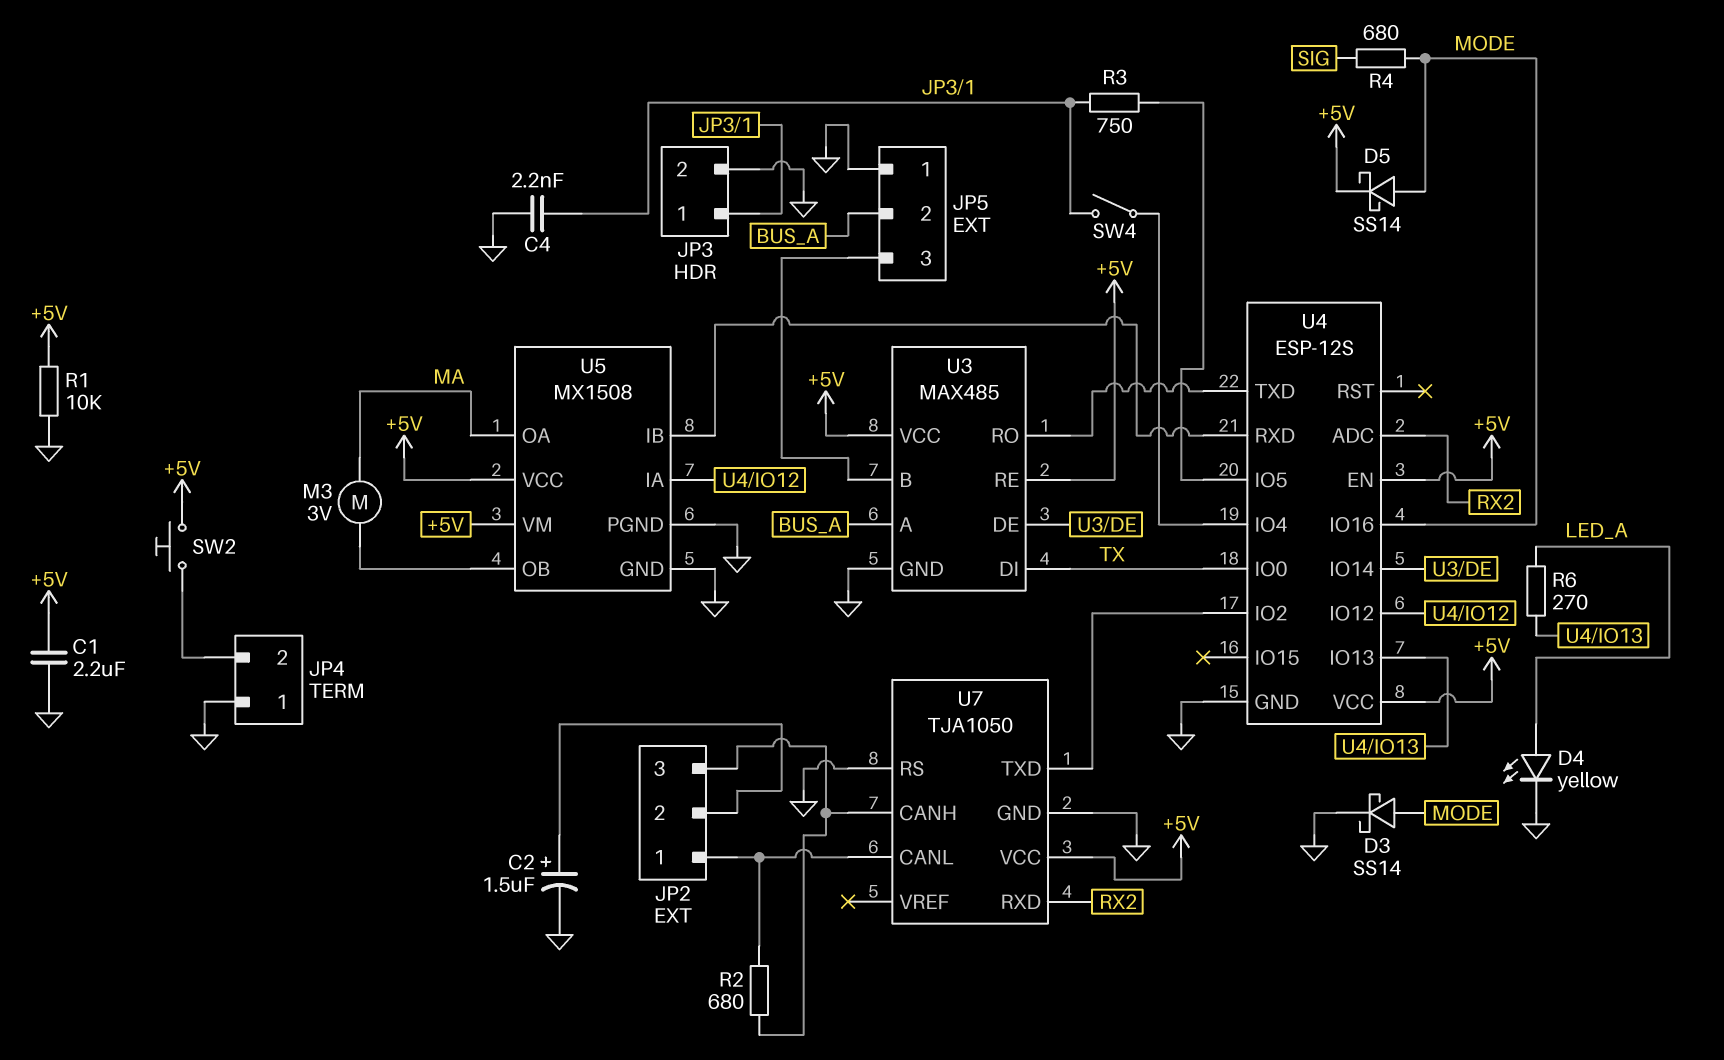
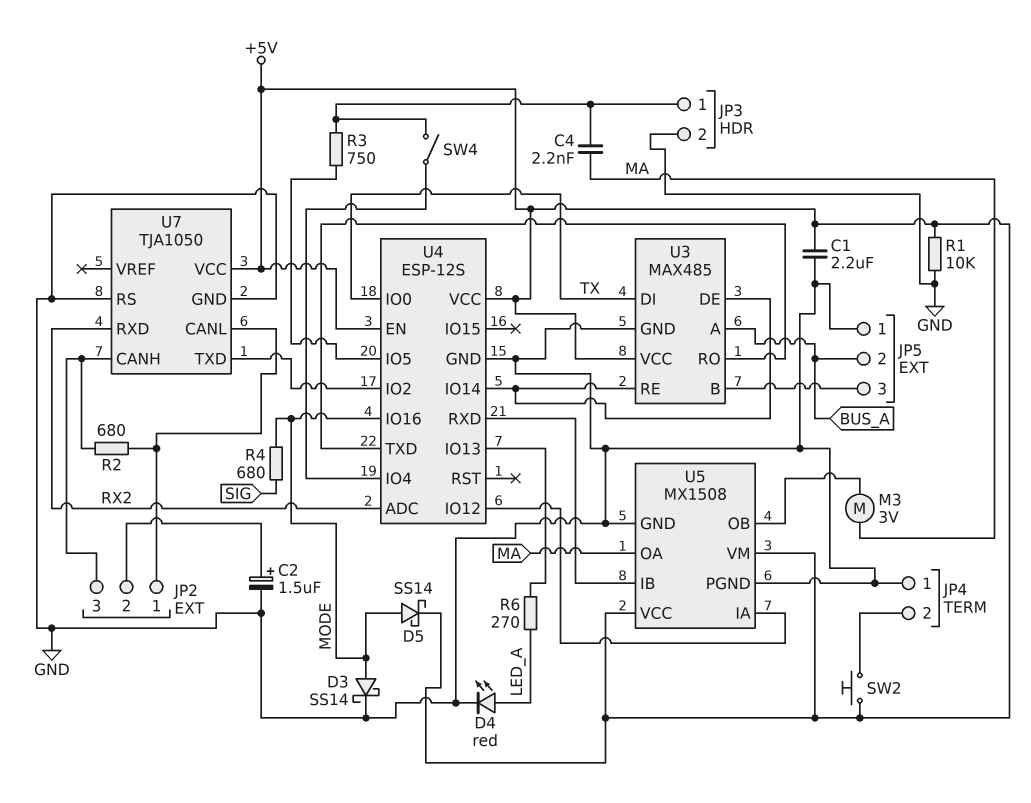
C4: 2.2nF (GND, JP3/1) -> 2.2nF (JP3/1, MA)
D4: LED yellow (A LED_A, K GND) -> LED red (A LED_A, K GND)
U3 pin RE: +5V -> U3/DE

